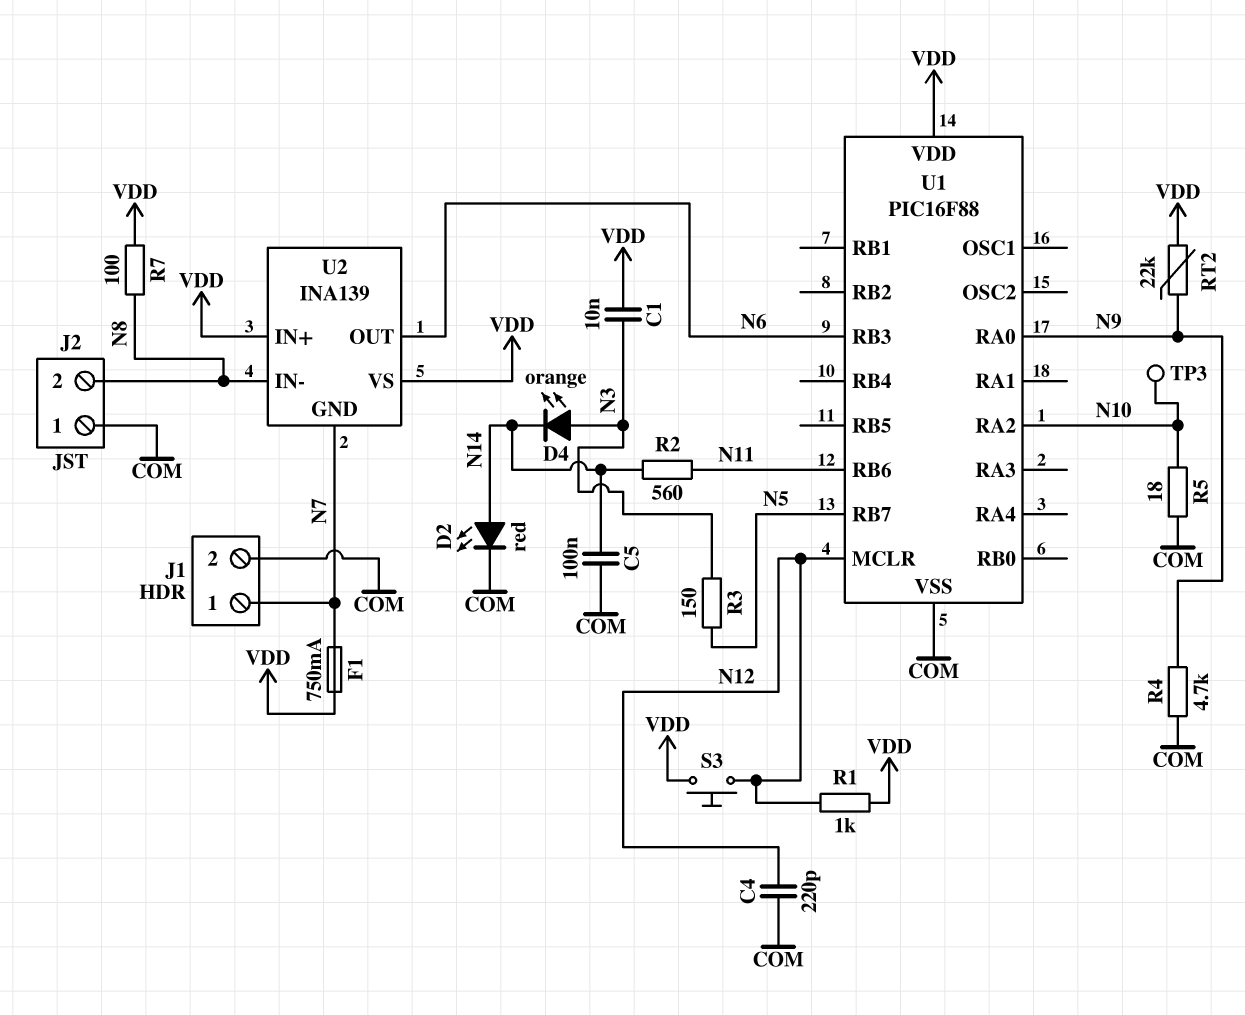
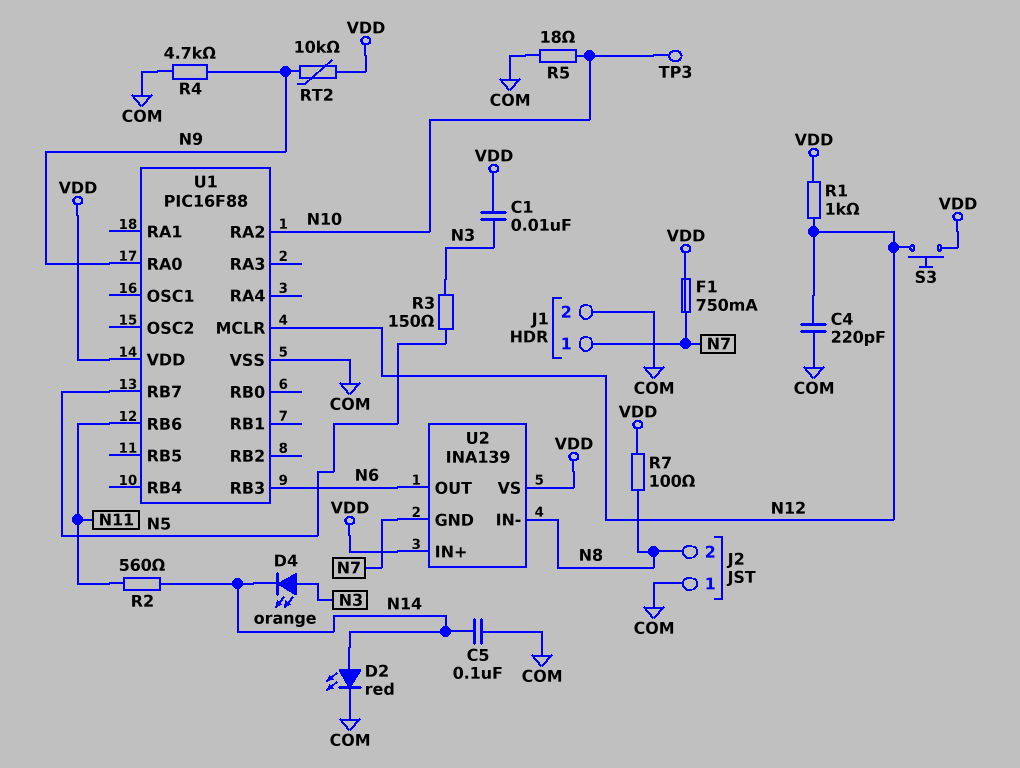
RT2: 22k (N9, VDD) -> 10k (N9, VDD)

